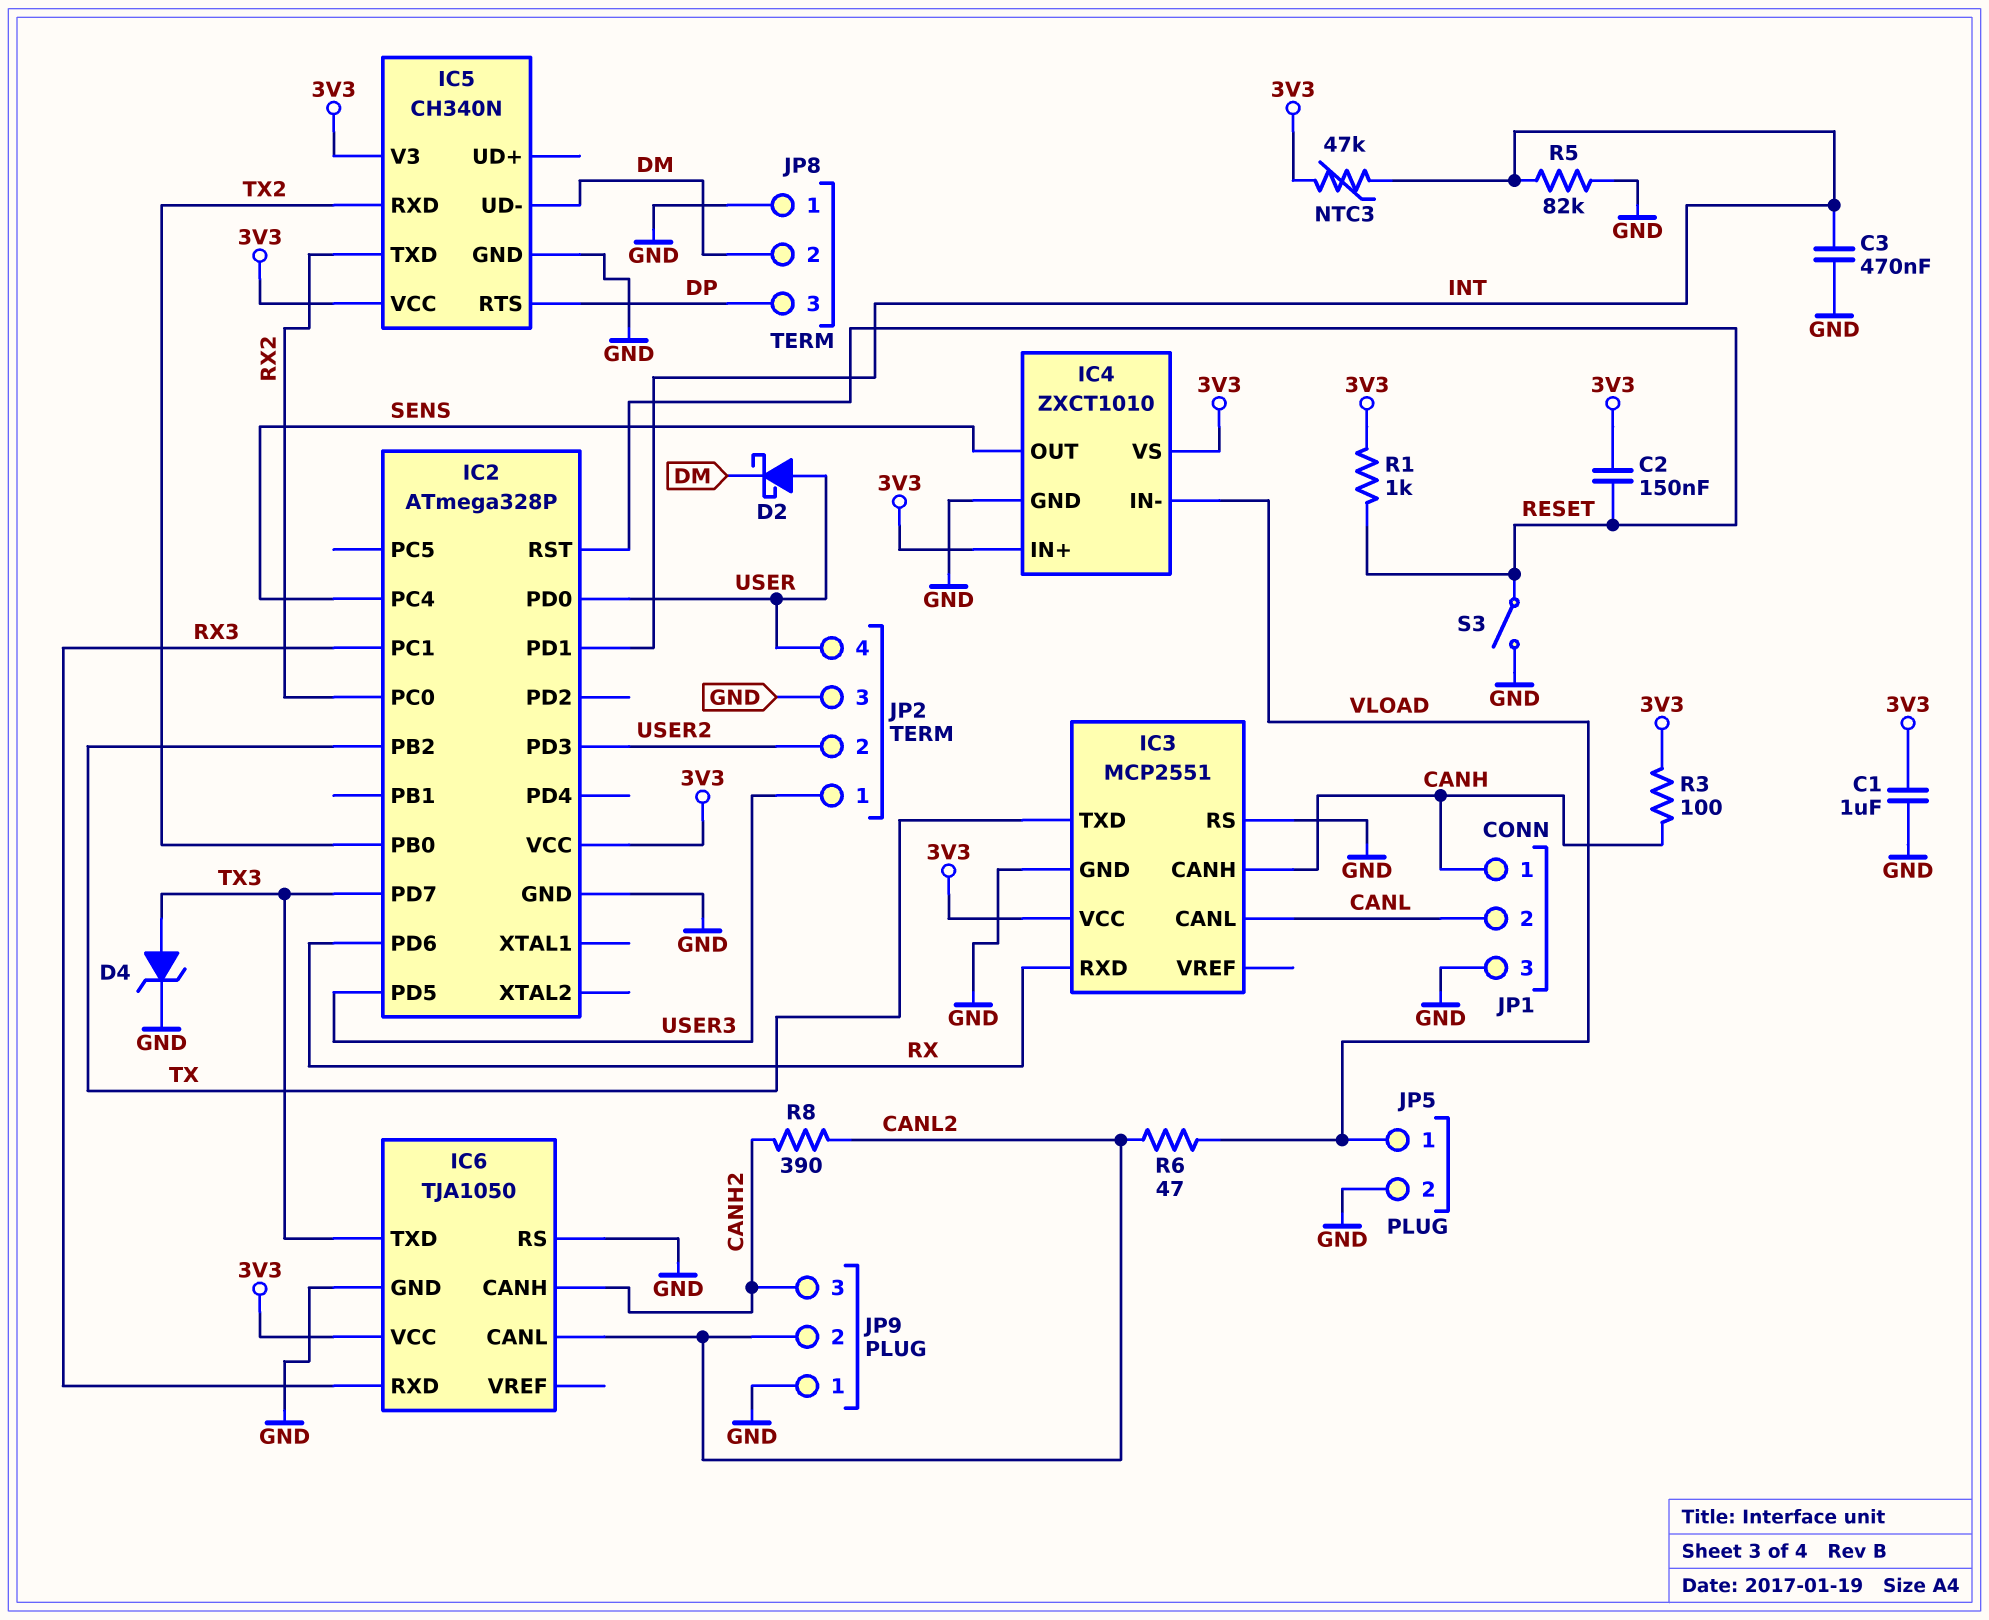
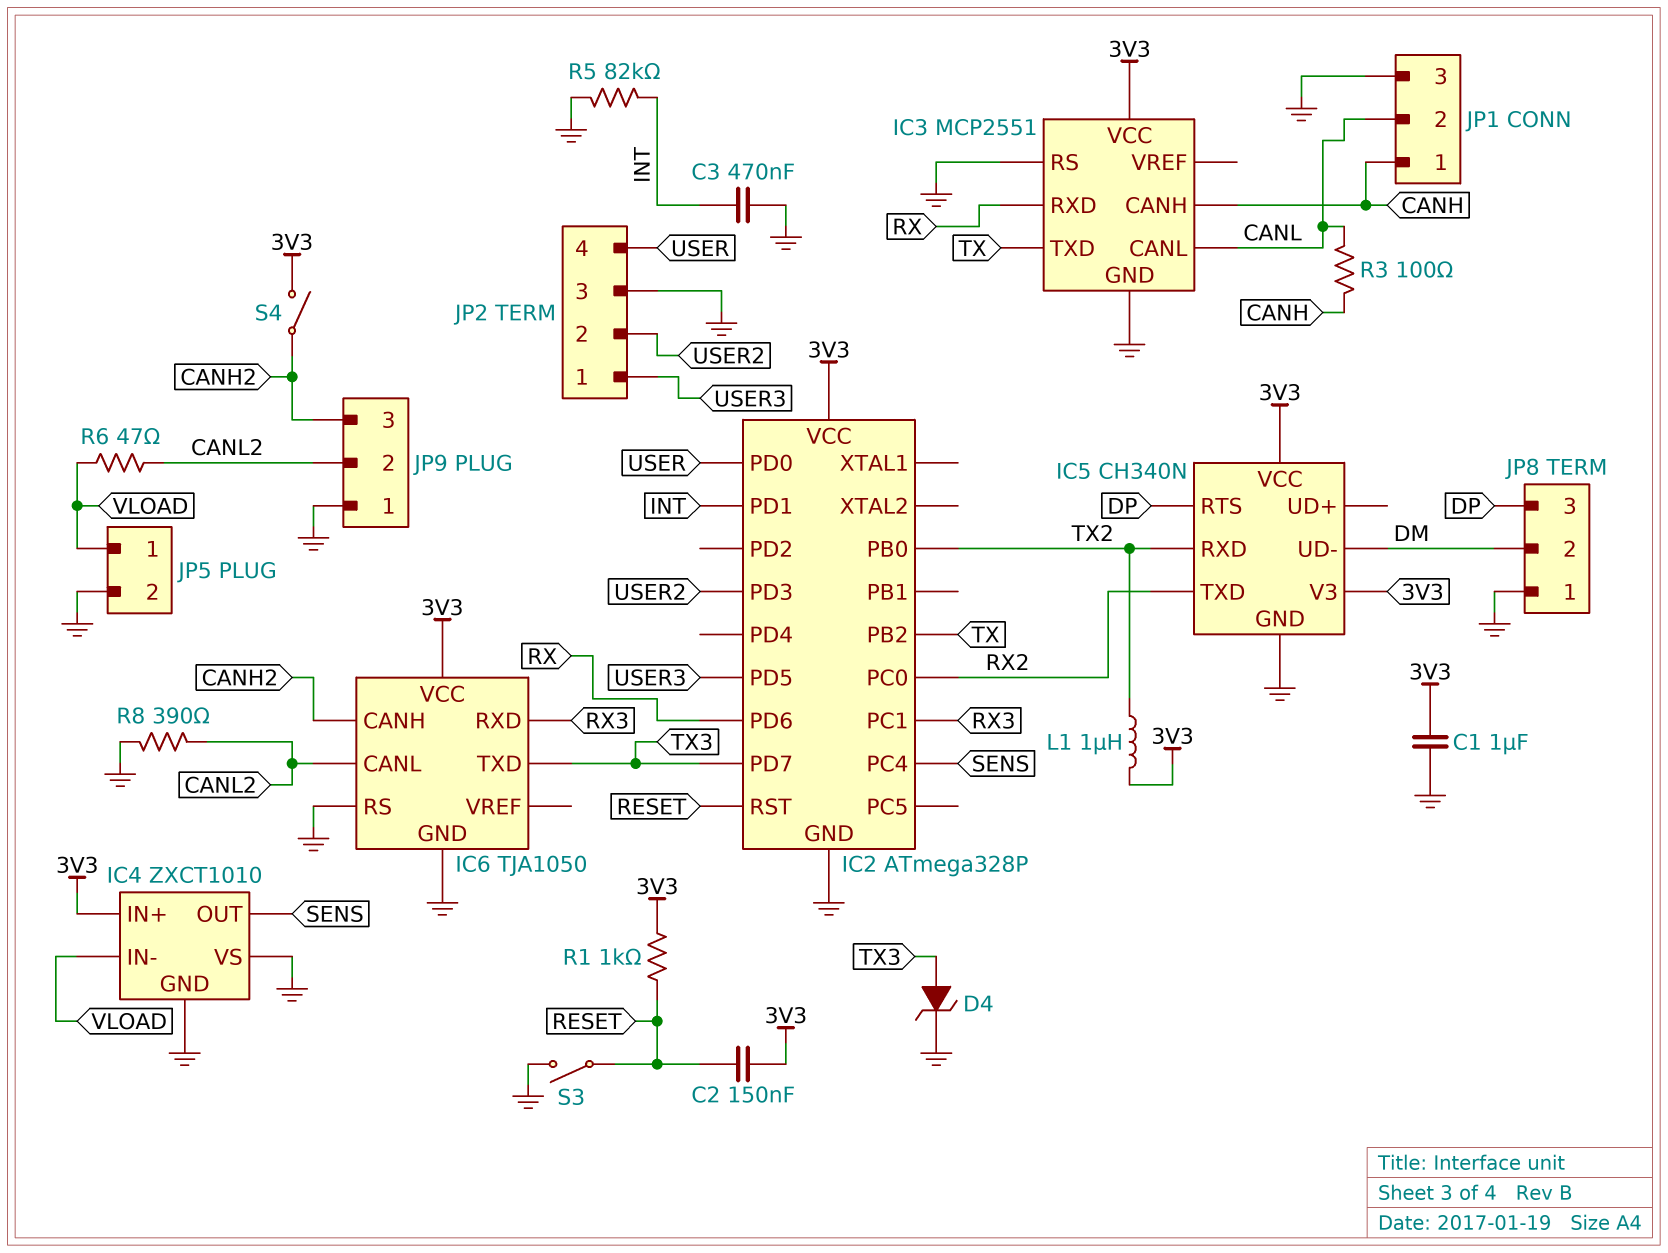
D2: schottky (A USER, K DM) -> none
IC4 pin VS: 3V3 -> GND
L1: none -> 1uH (3V3, TX2)
NTC3: 47k (3V3, INT) -> none
R3: 100 (3V3, CANH) -> 100 (CANH, CANL)
R8: 390 (CANH2, CANL2) -> 390 (CANL2, GND)
S4: none -> switch (3V3, CANH2)

